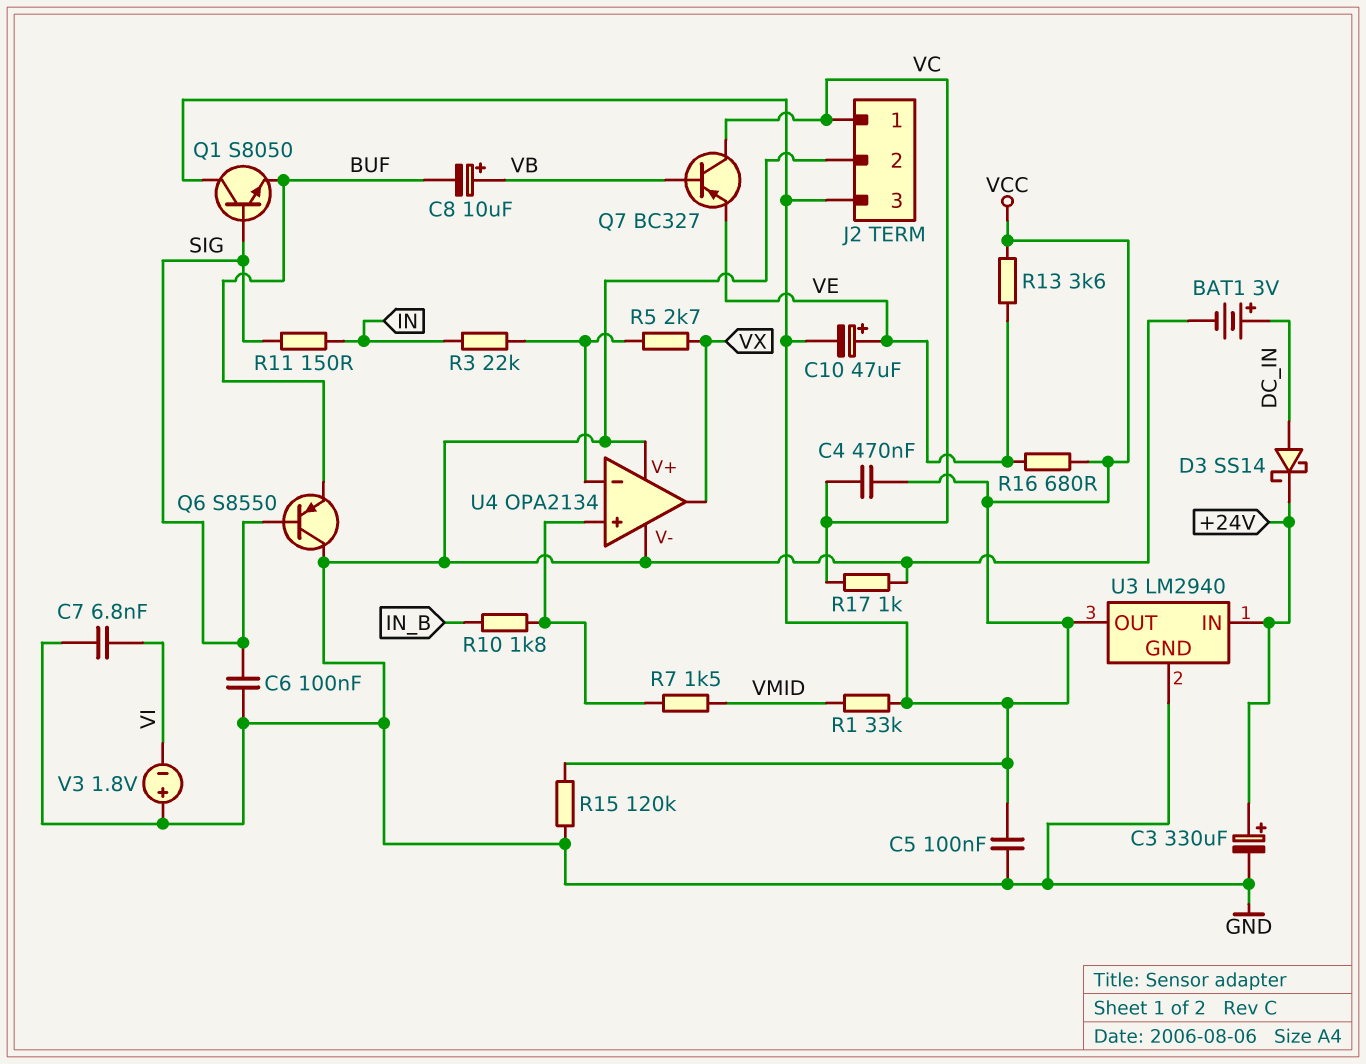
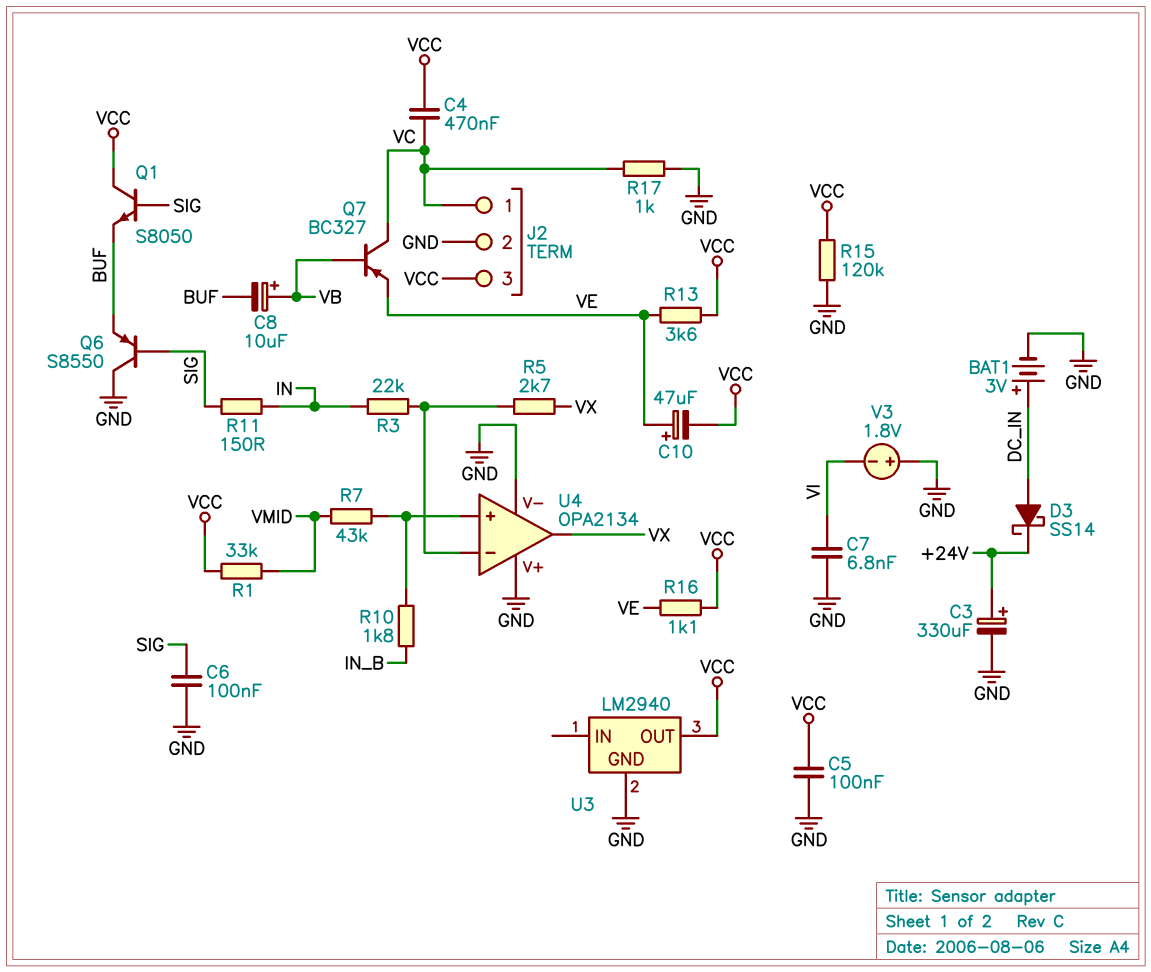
R7: 1.5k (U4/in+, VMID) -> 43k (U4/in+, VMID)
R16: 680 (VCC, VE) -> 1.1k (VCC, VE)
U3 pin IN: +24V -> none

